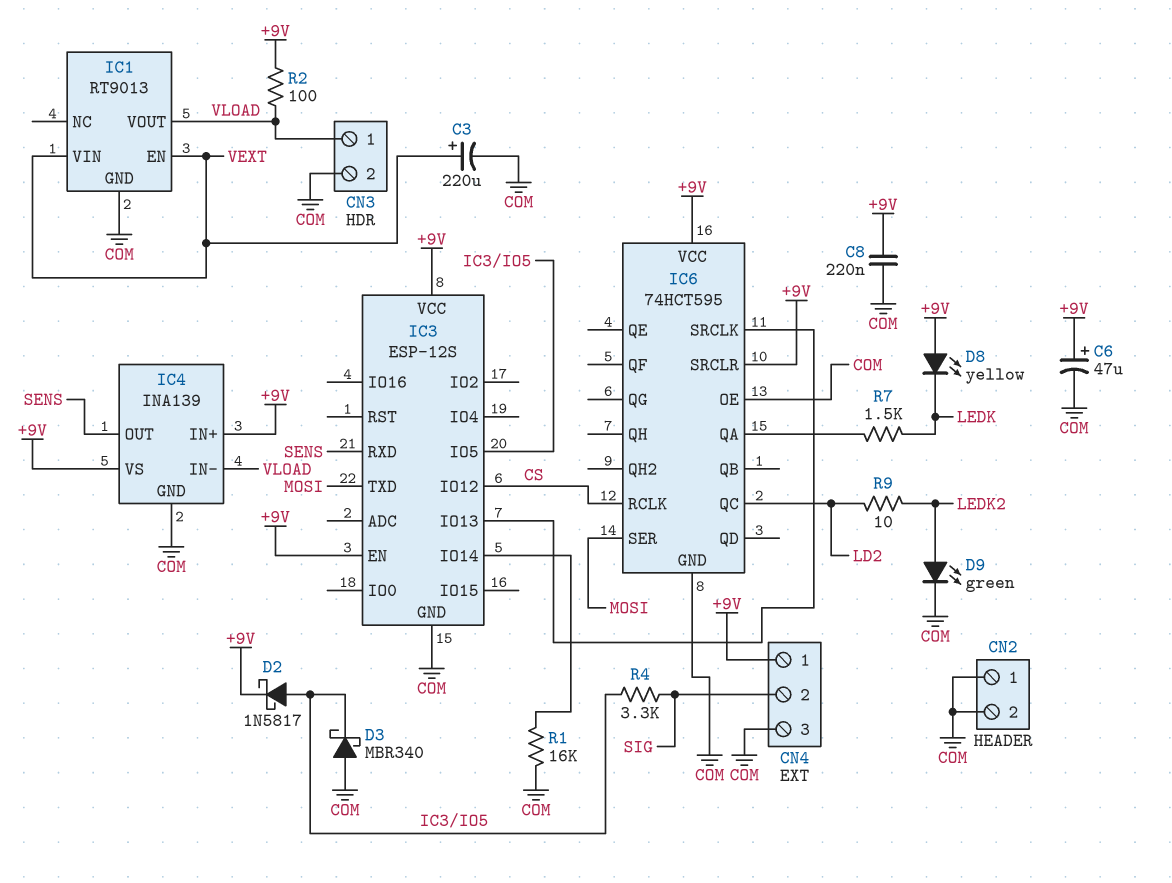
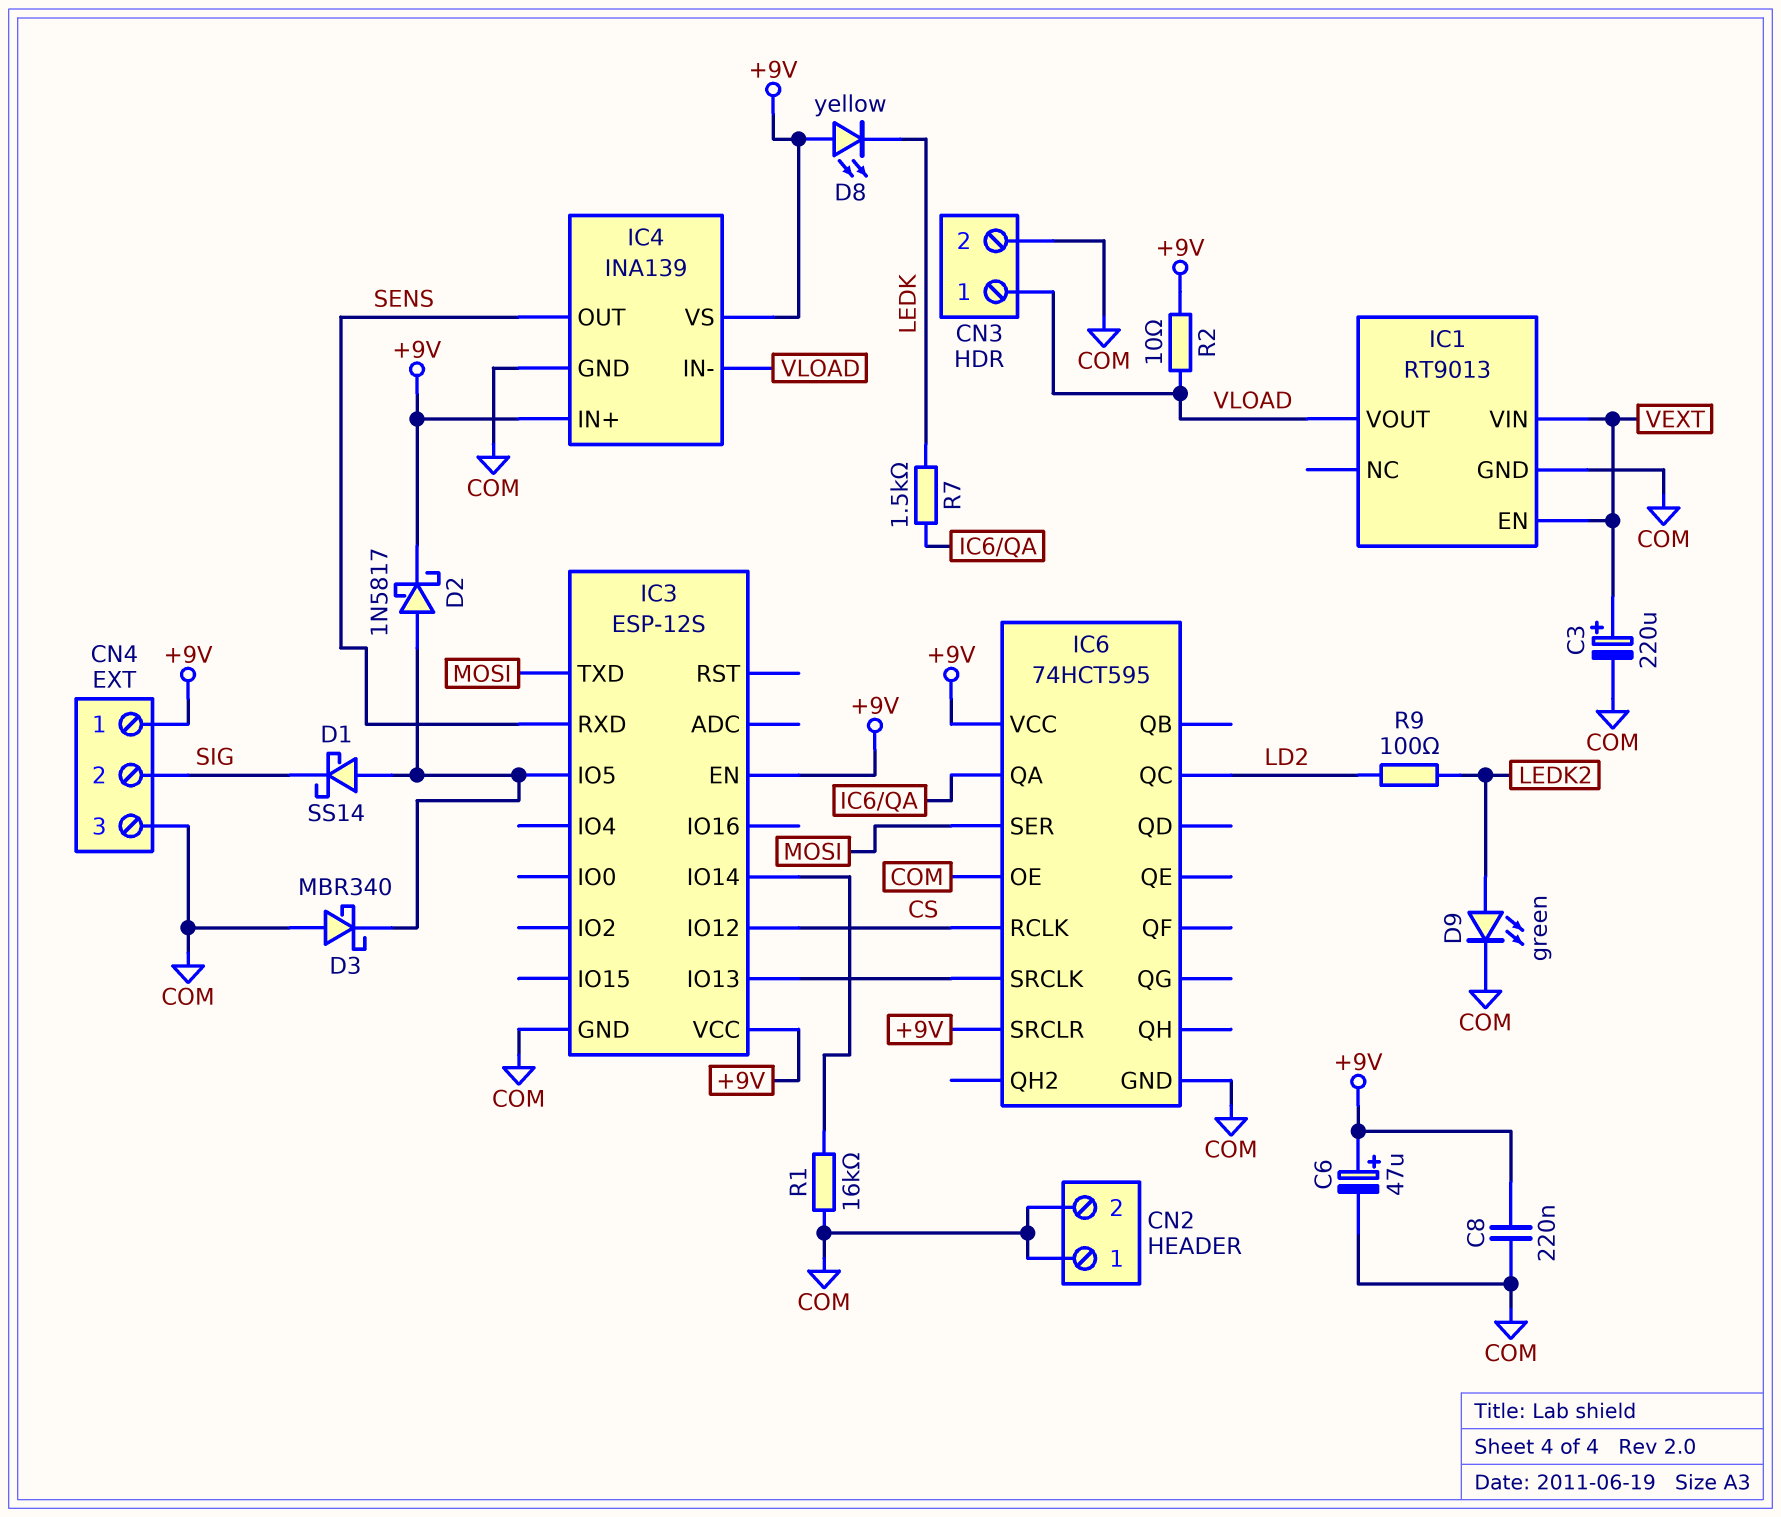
D1: none -> schottky SS14 (A IC3/IO5, K SIG)
R2: 100 (+9V, VLOAD) -> 10 (+9V, VLOAD)
R4: 3.3k (IC3/IO5, SIG) -> none
R9: 10 (LD2, LEDK2) -> 100 (LD2, LEDK2)

